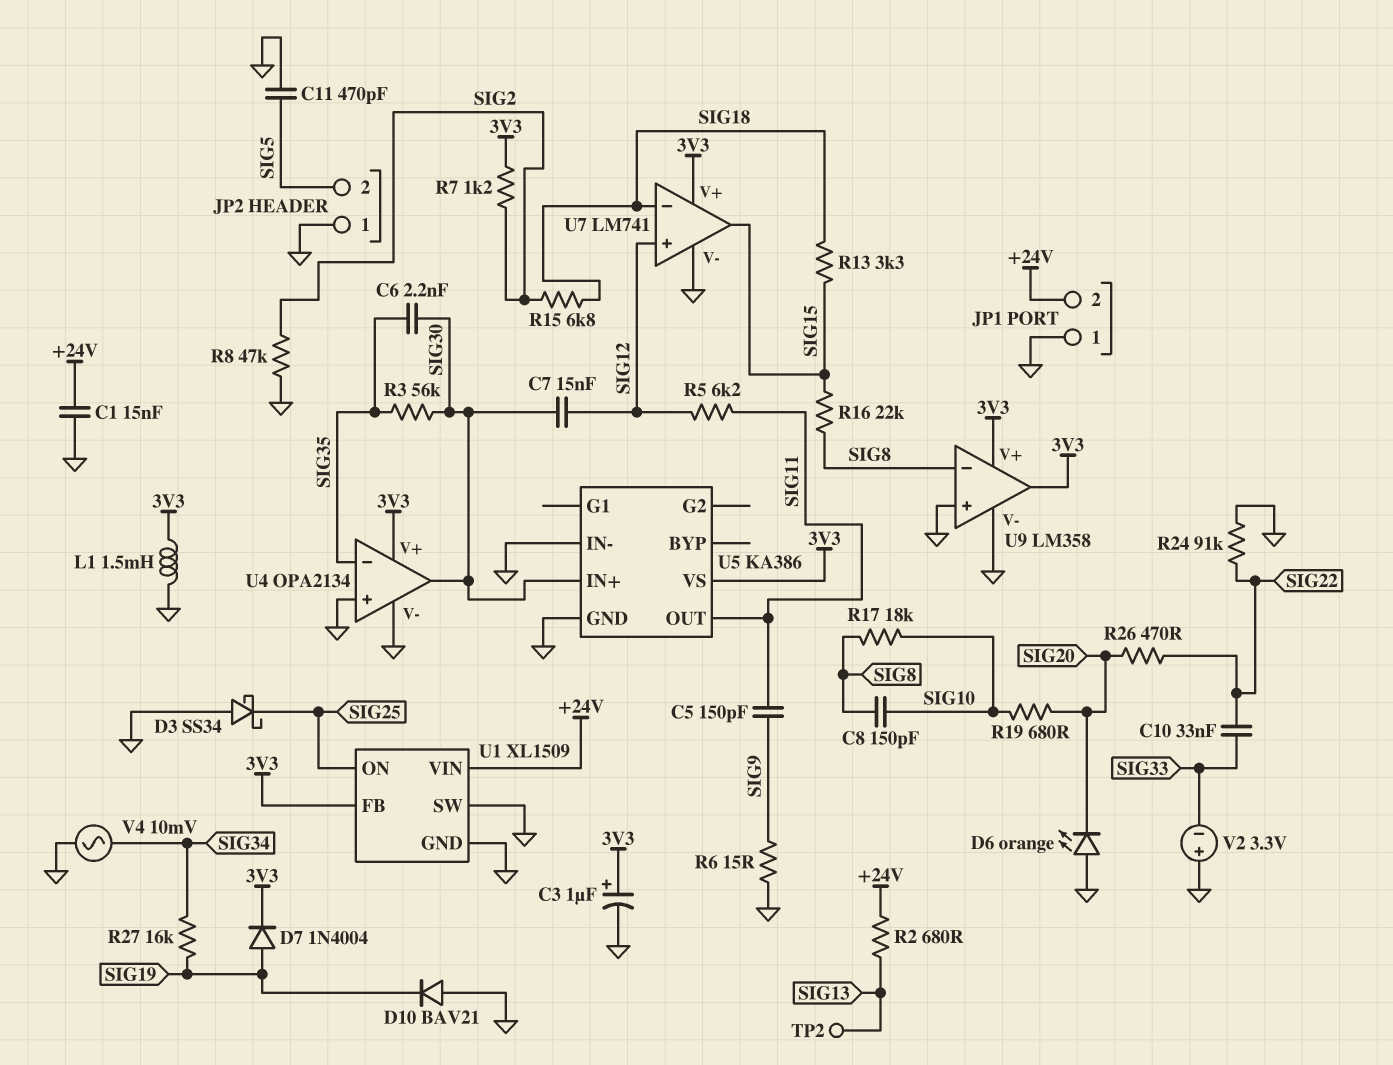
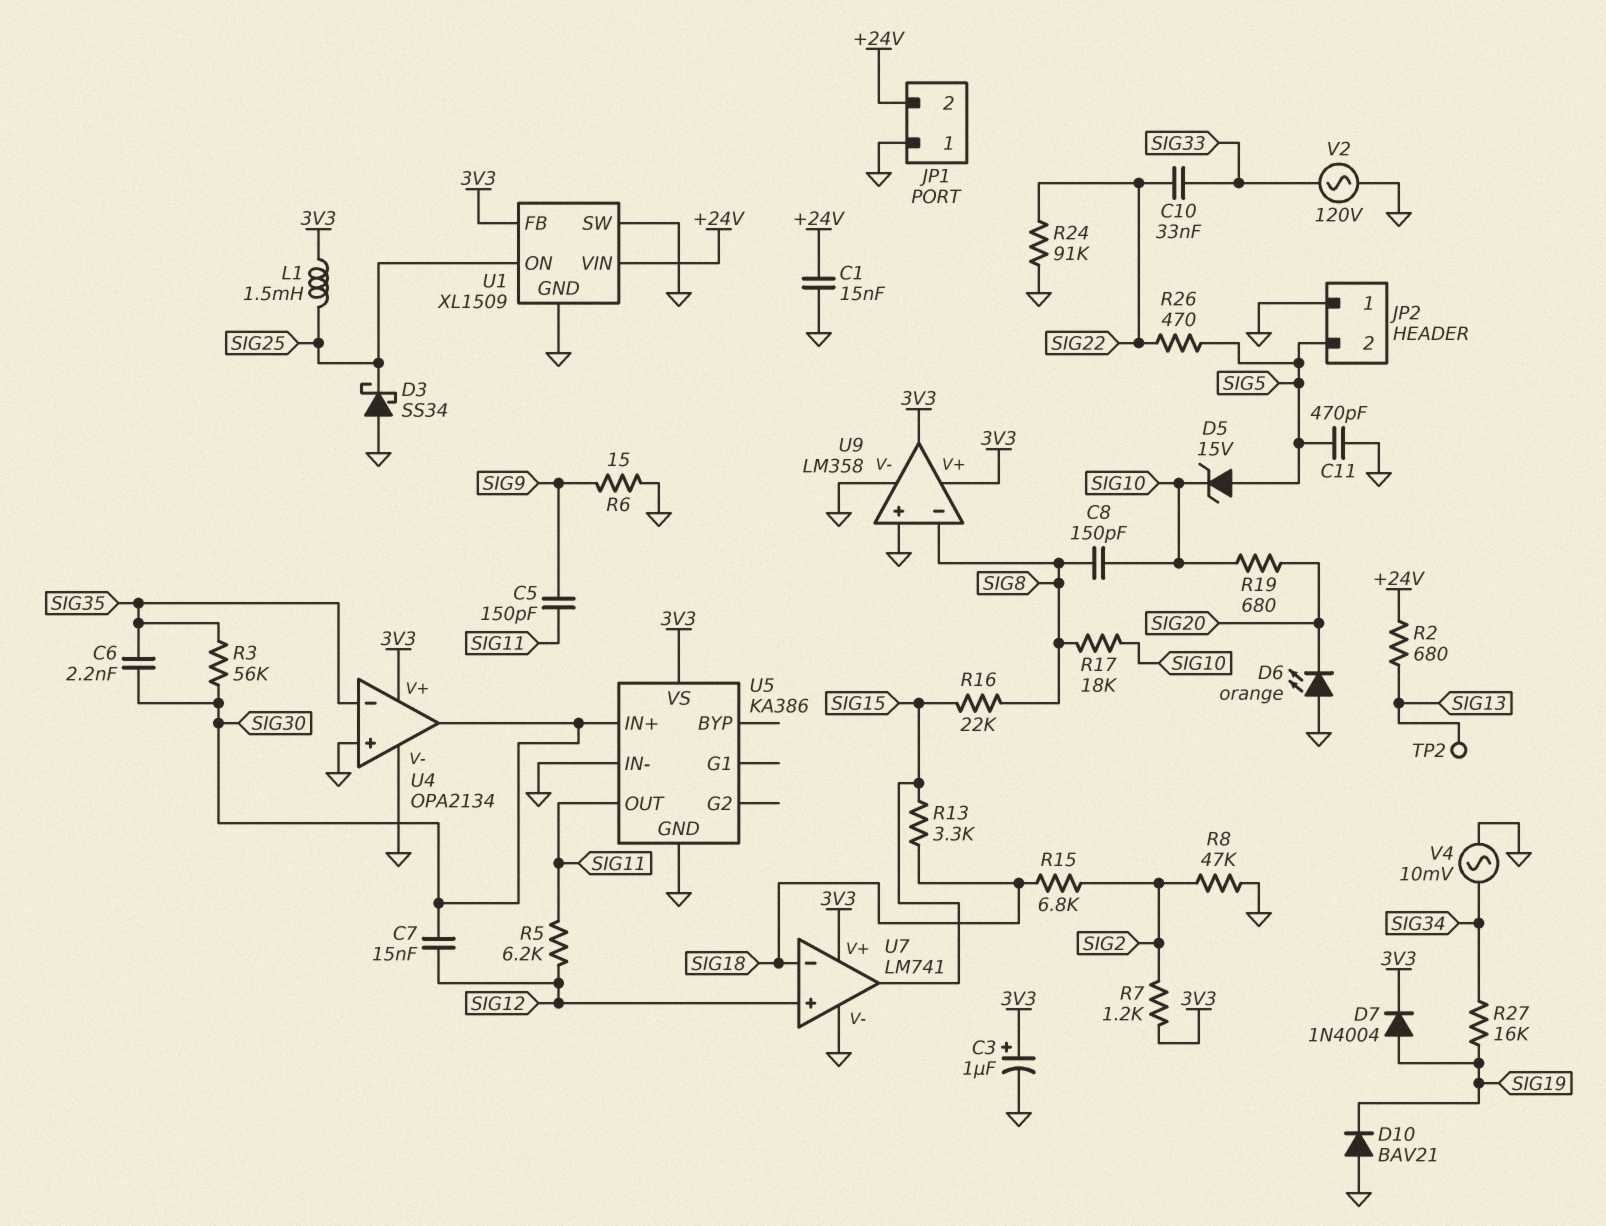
D5: none -> zener 15V (A SIG5, K SIG10)
L1: 1.5mH (3V3, GND) -> 1.5mH (3V3, SIG25)
R26: 470 (SIG20, SIG22) -> 470 (SIG5, SIG22)
V2: 3.3V (plus GND, minus SIG33) -> AC 120V (GND, SIG33)

